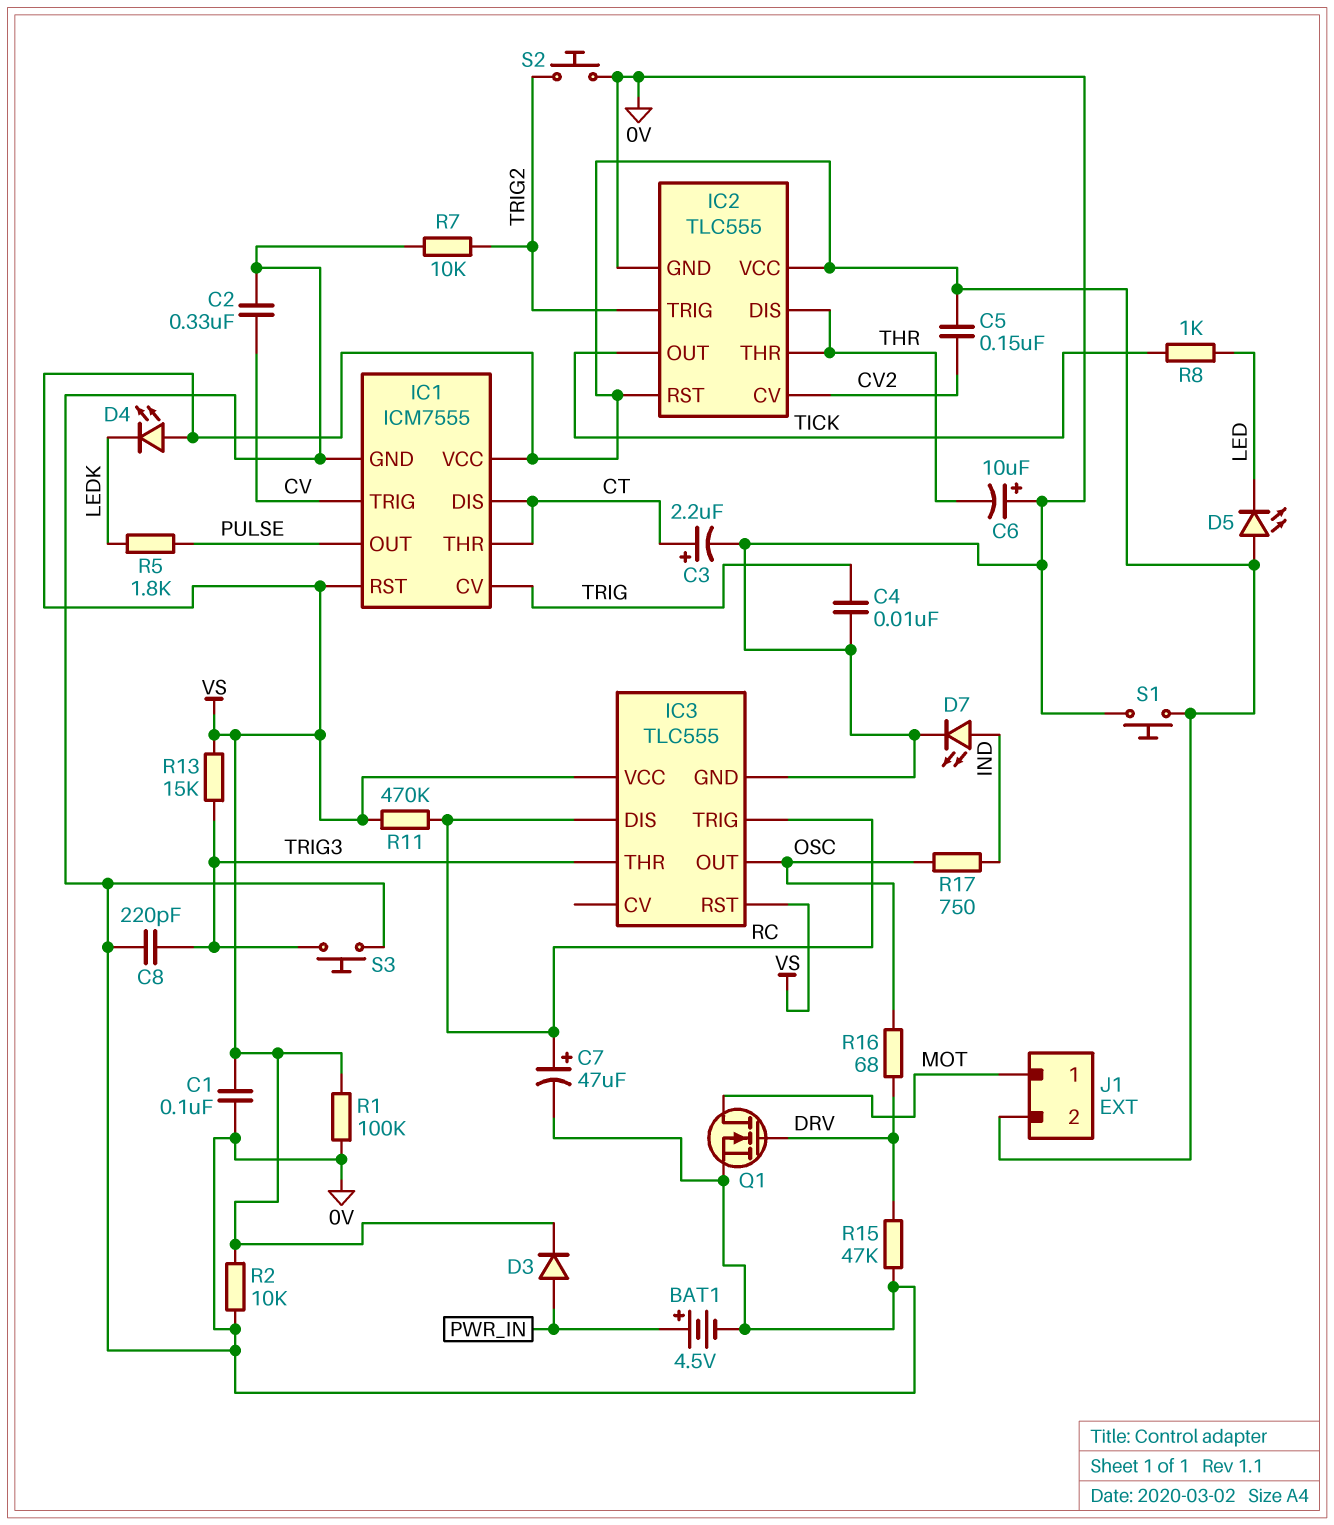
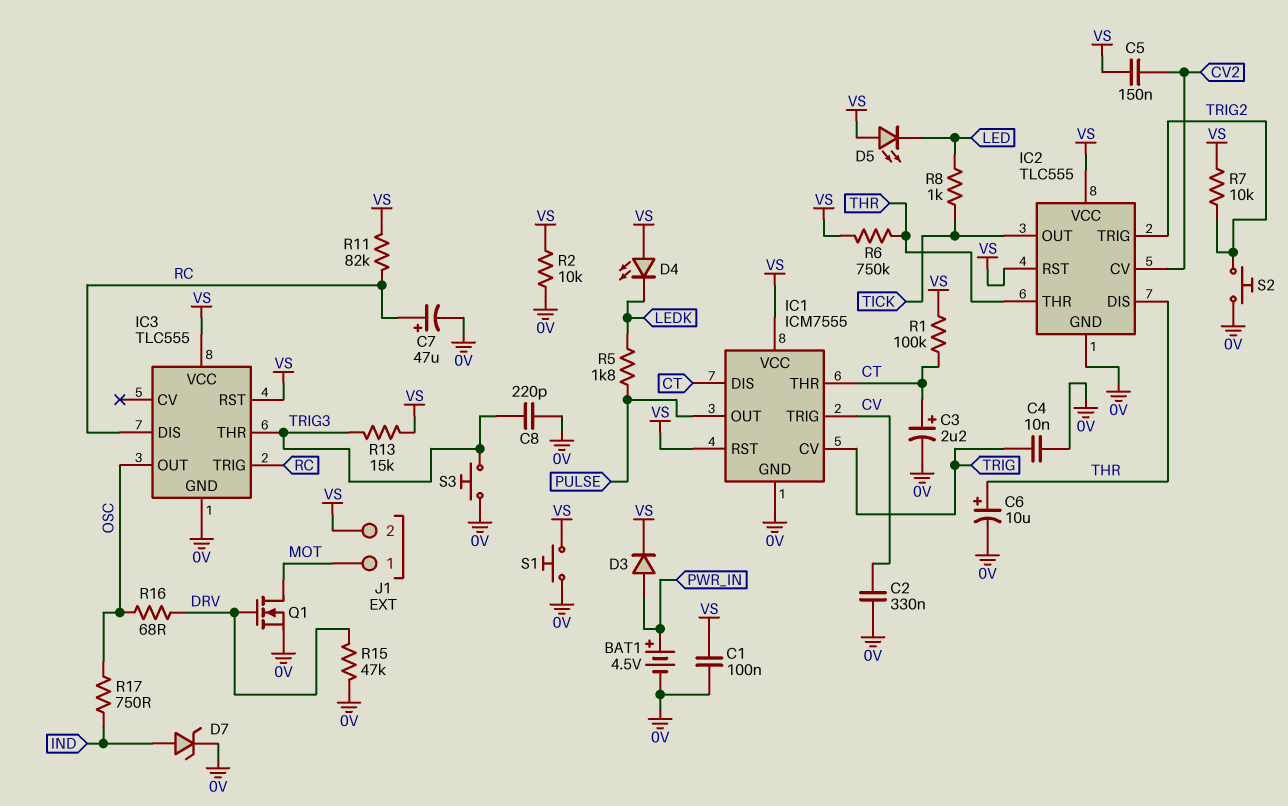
C6: 10uF (plus 0V, minus THR) -> 10uF (plus THR, minus 0V)
D7: LED (A IND, K 0V) -> zener (A IND, K 0V)
R1: 100k (0V, VS) -> 100k (CT, VS)
R6: none -> 750k (THR, VS)
R7: 10k (0V, TRIG2) -> 10k (TRIG2, VS)
R11: 470k (RC, VS) -> 82k (RC, VS)

